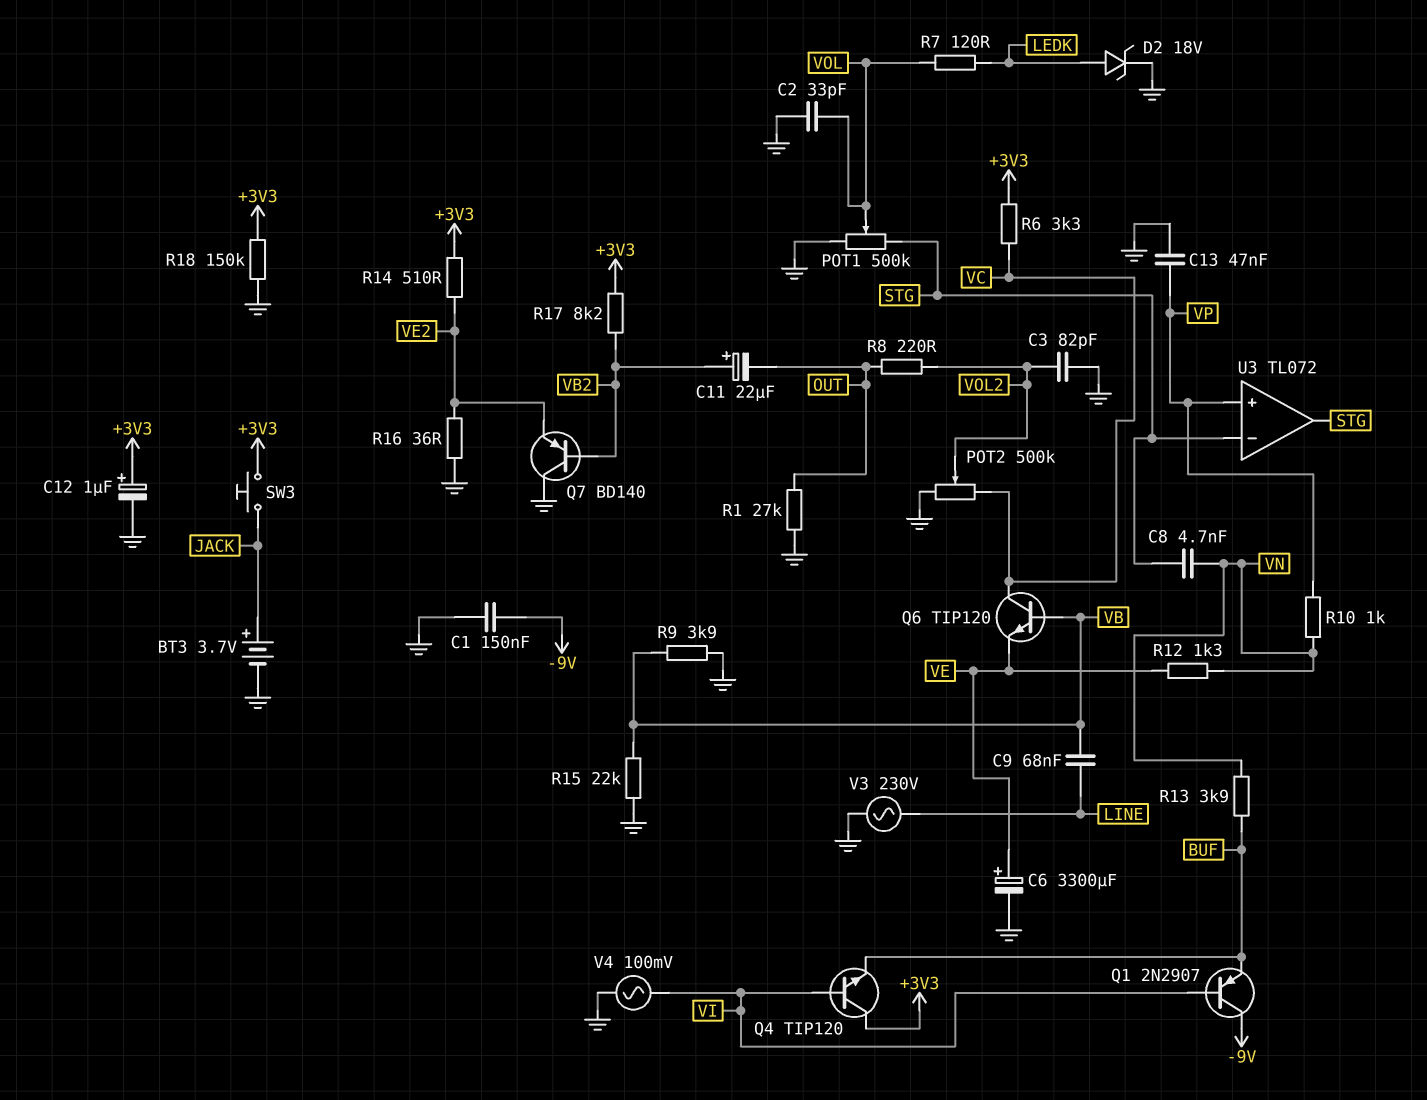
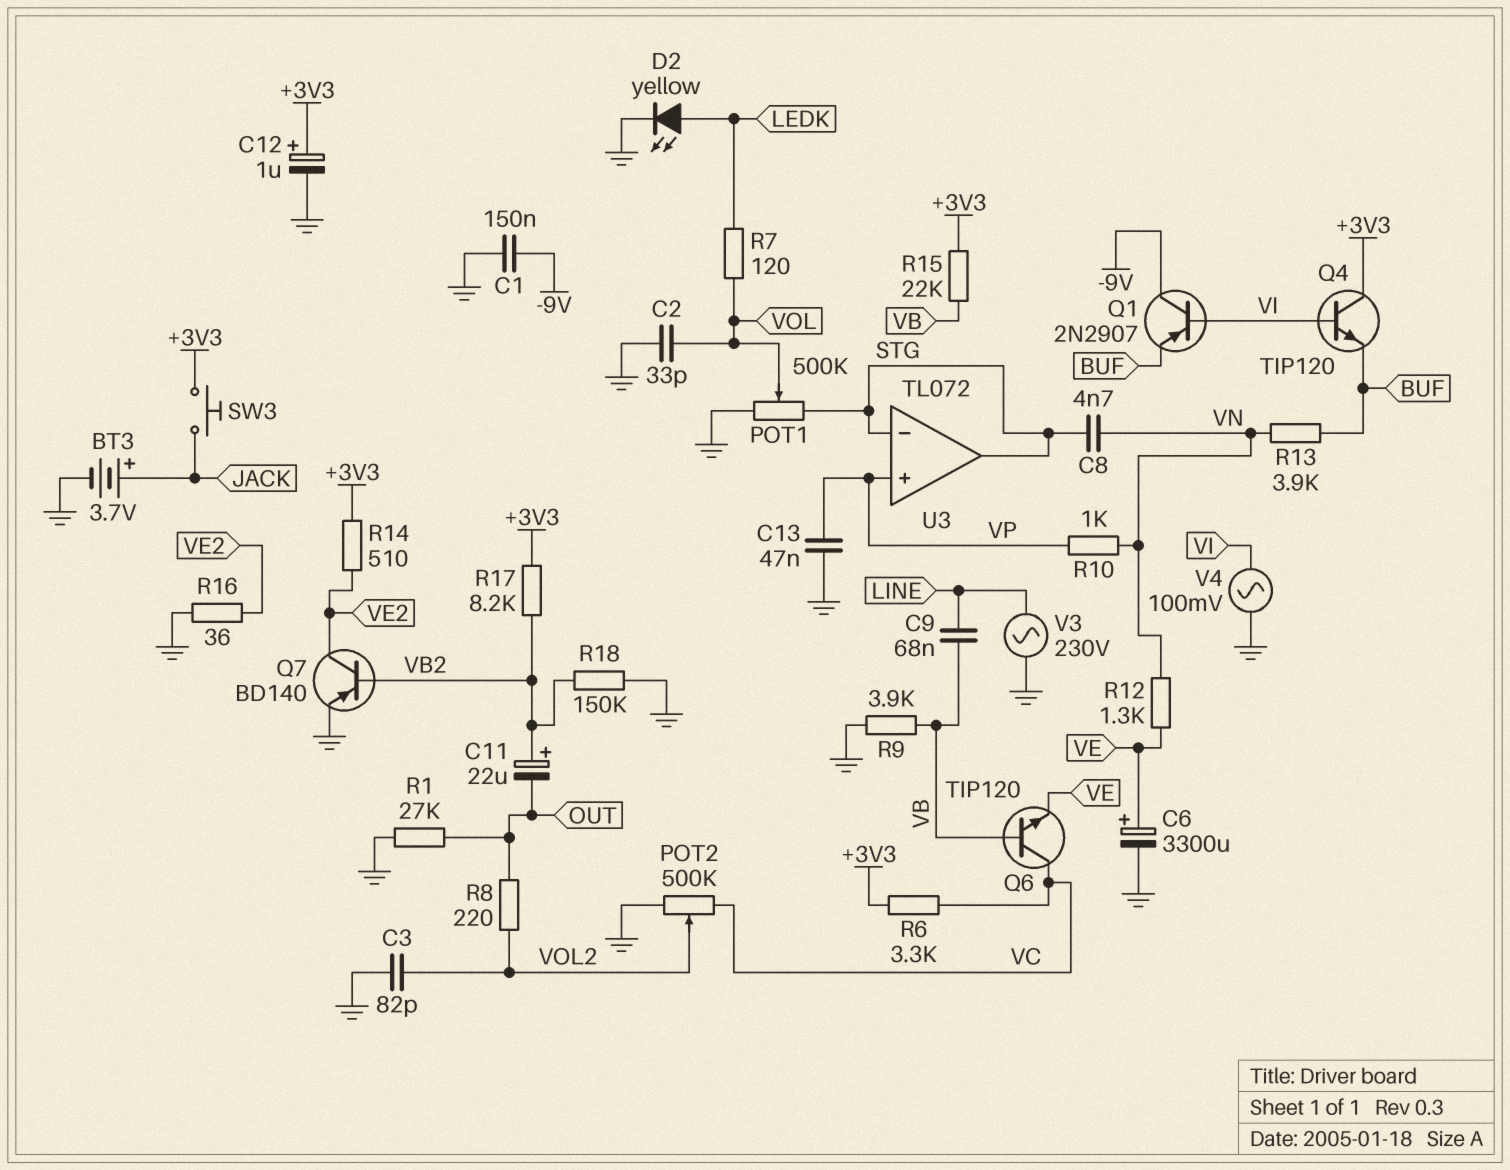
D2: zener 18V (A LEDK, K GND) -> LED yellow (A LEDK, K GND)
Q7: PNP BD140 (B VB2, C GND, E VE2) -> PNP BD140 (B VB2, C VE2, E GND)
R15: 22k (GND, VB) -> 22k (+3V3, VB)
R18: 150k (+3V3, GND) -> 150k (GND, VB2)

